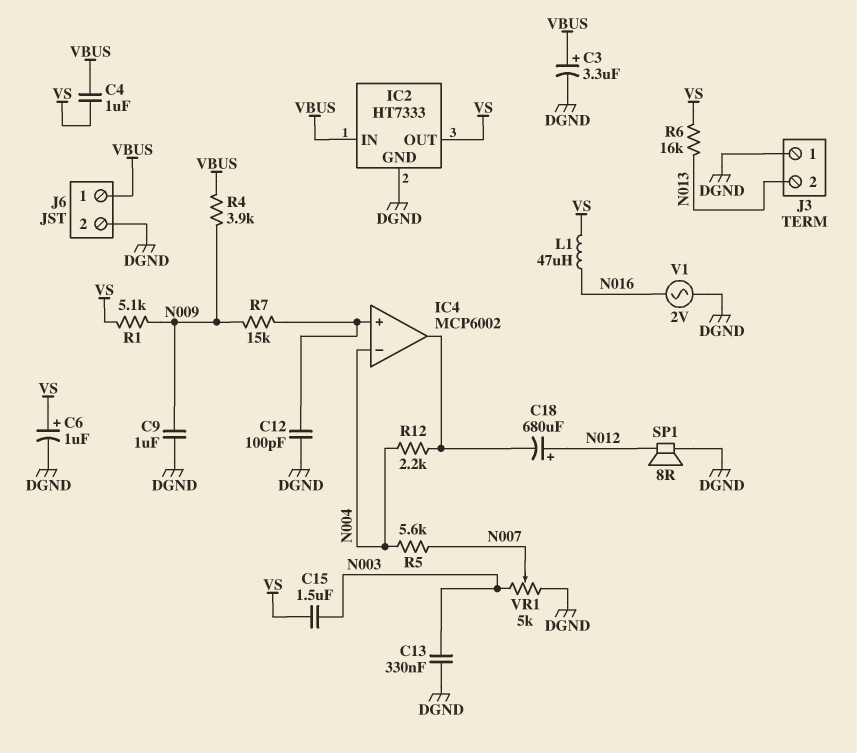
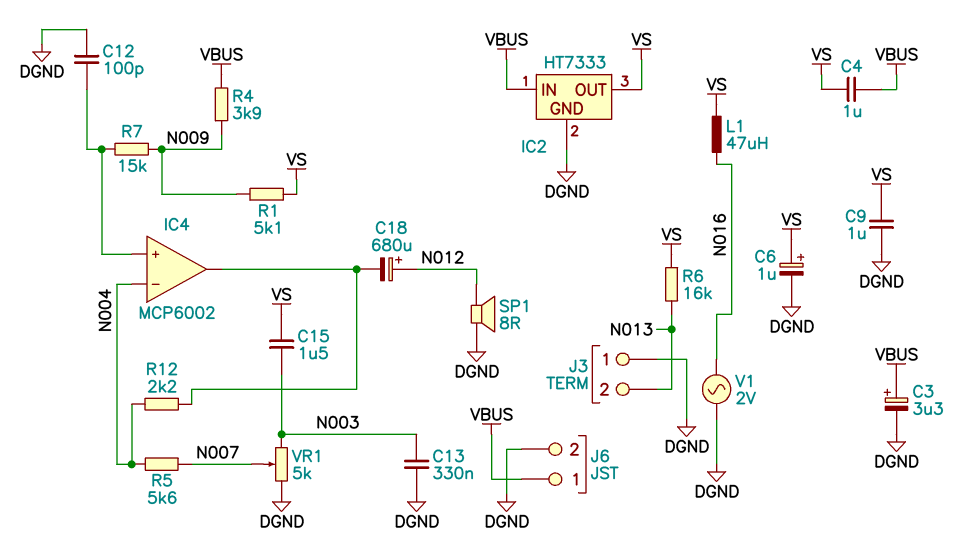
C9: 1uF (DGND, N009) -> 1uF (DGND, VS)

